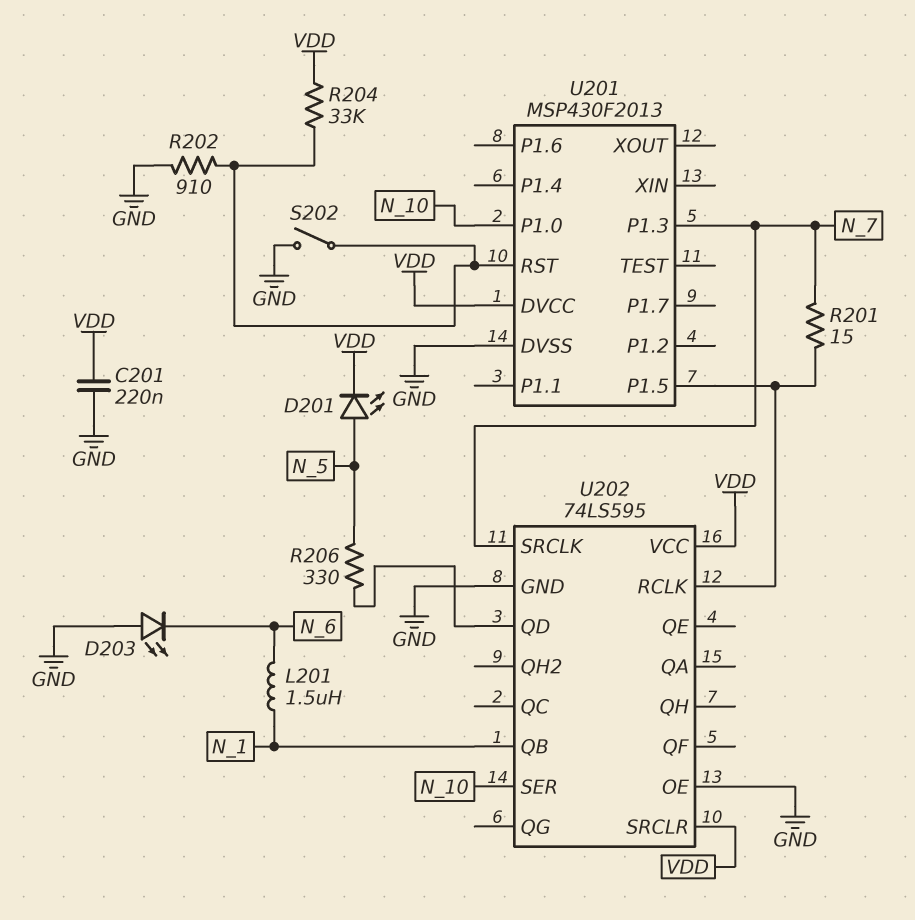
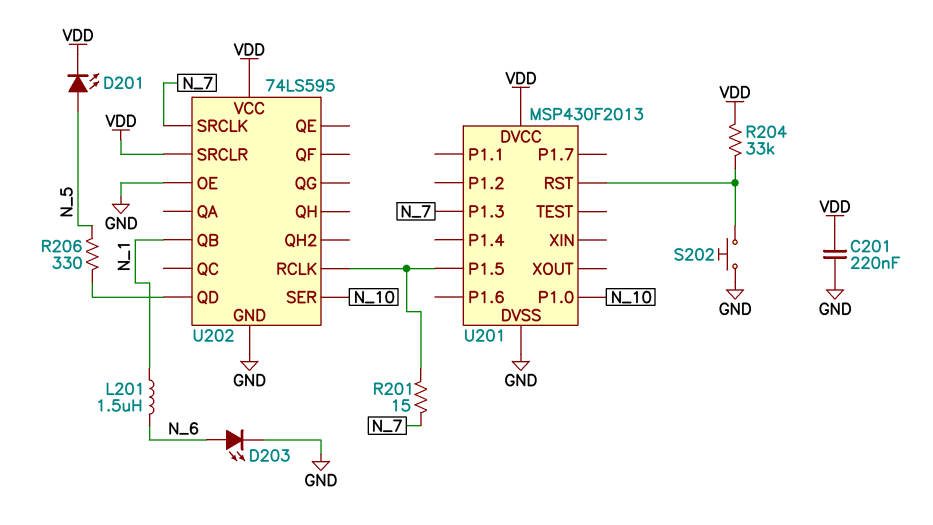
D203: LED (A GND, K N_6) -> LED (A N_6, K GND)
R202: 910 (GND, U201/RST) -> none
S202: switch (GND, U201/RST) -> button (GND, U201/RST)

